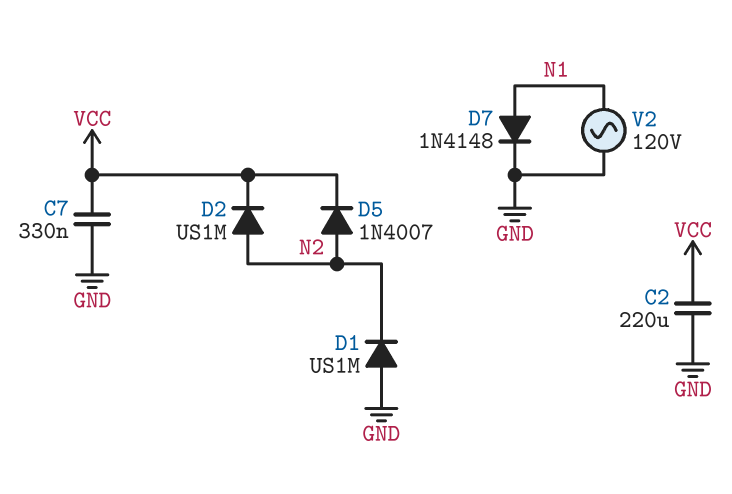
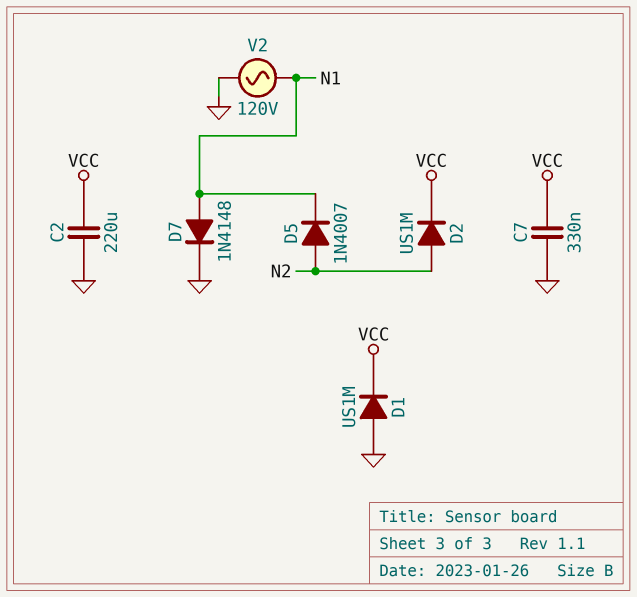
D1: diode US1M (A GND, K N2) -> diode US1M (A GND, K VCC)
D5: diode 1N4007 (A N2, K VCC) -> diode 1N4007 (A N2, K N1)

